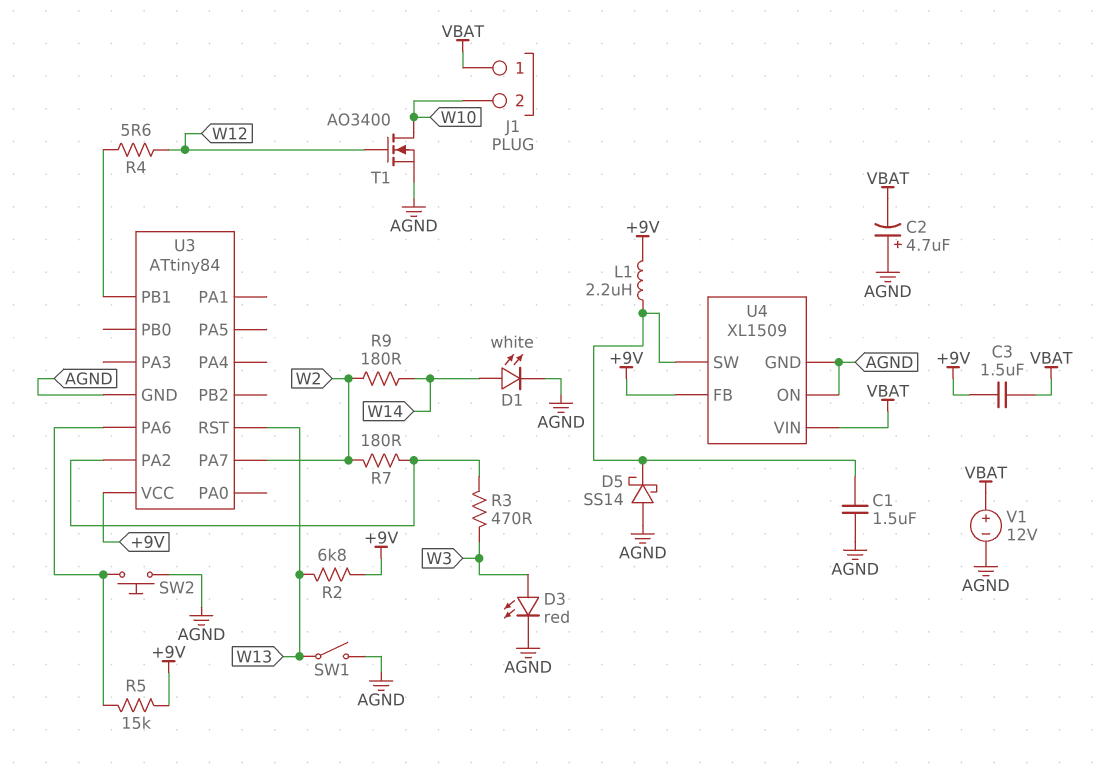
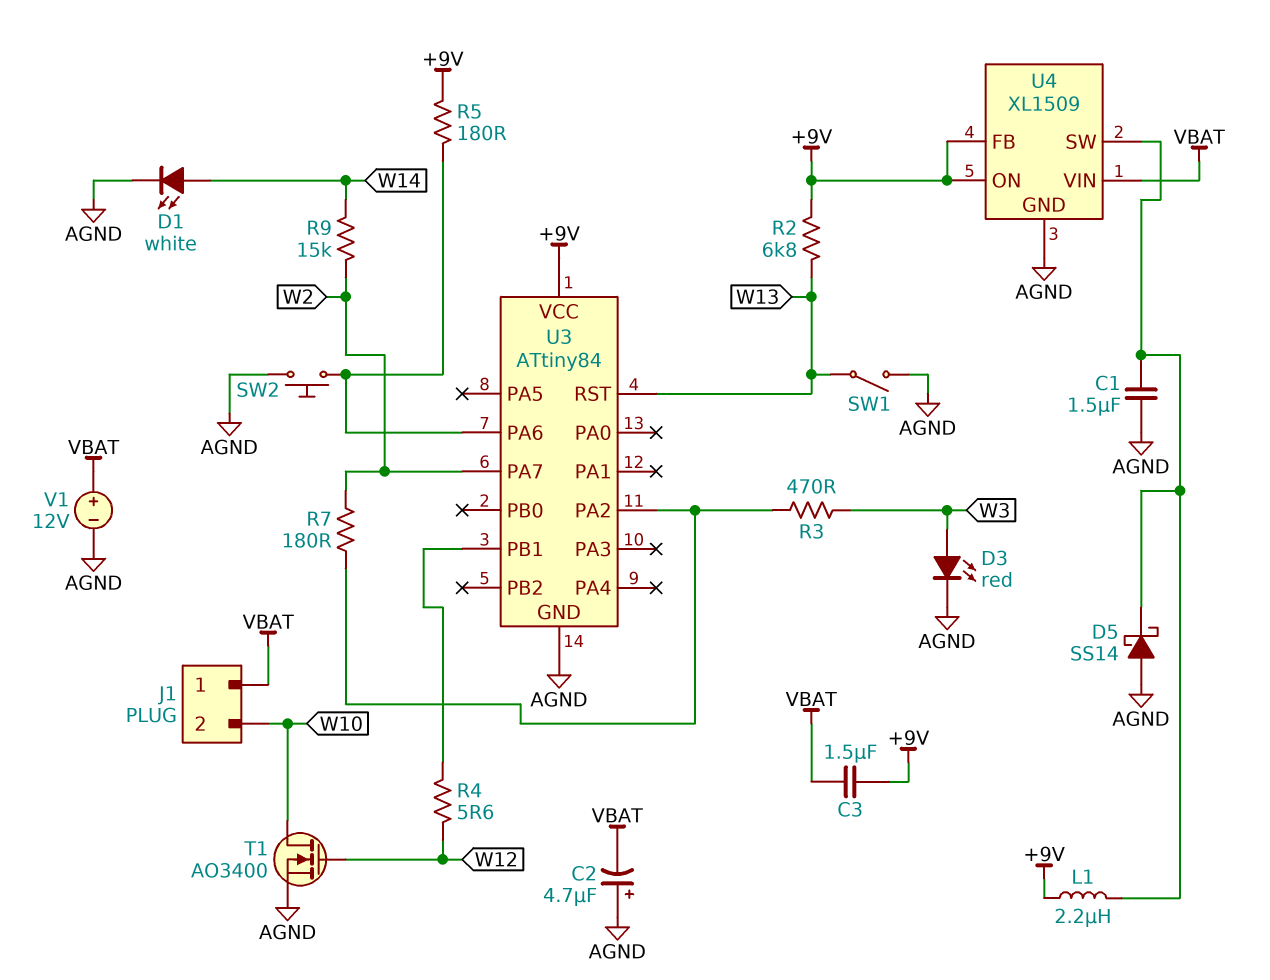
R5: 15k (+9V, U3/PA6) -> 180 (+9V, U3/PA6)
R9: 180 (W2, W14) -> 15k (W2, W14)
U4 pin ON: AGND -> +9V

